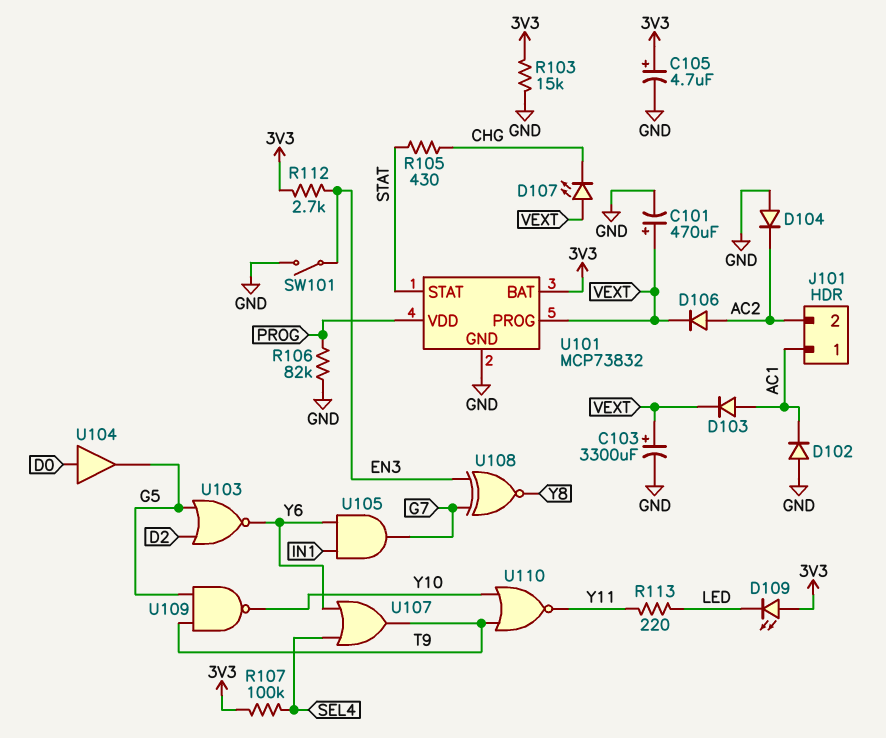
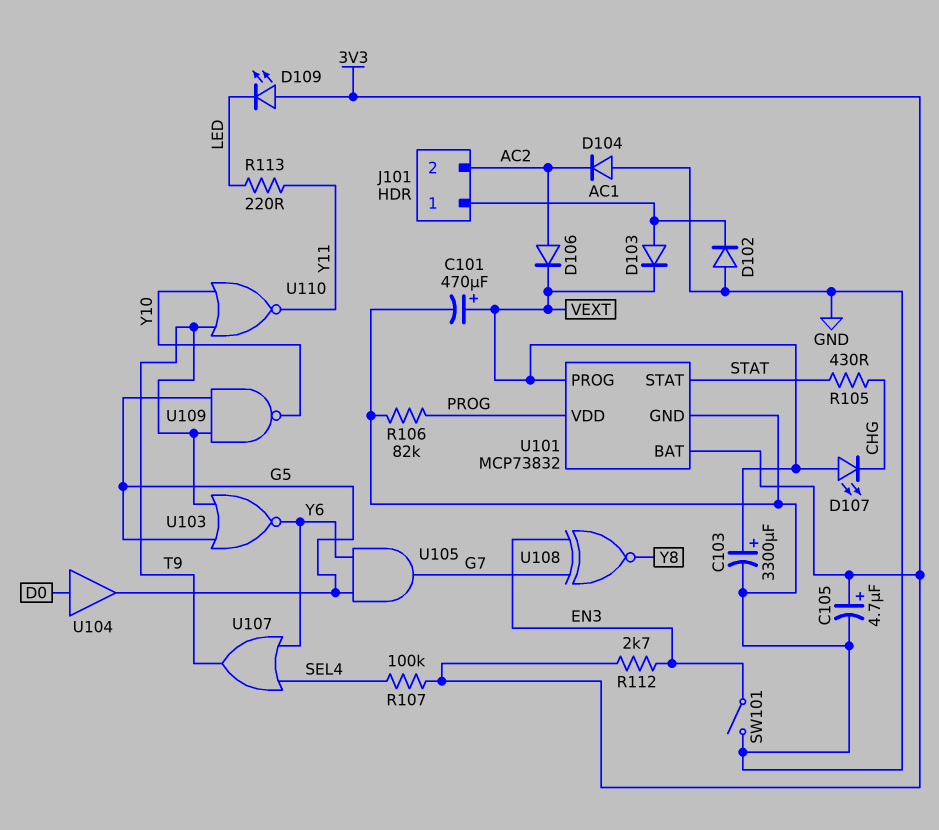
R103: 15k (3V3, GND) -> none
U103: NOR (in D2, in G5, out Y6) -> NOR (in G5, in T9, out Y6)
U105: AND (in IN1, in Y6, out G7) -> AND (in G5, in Y6, out G7)

